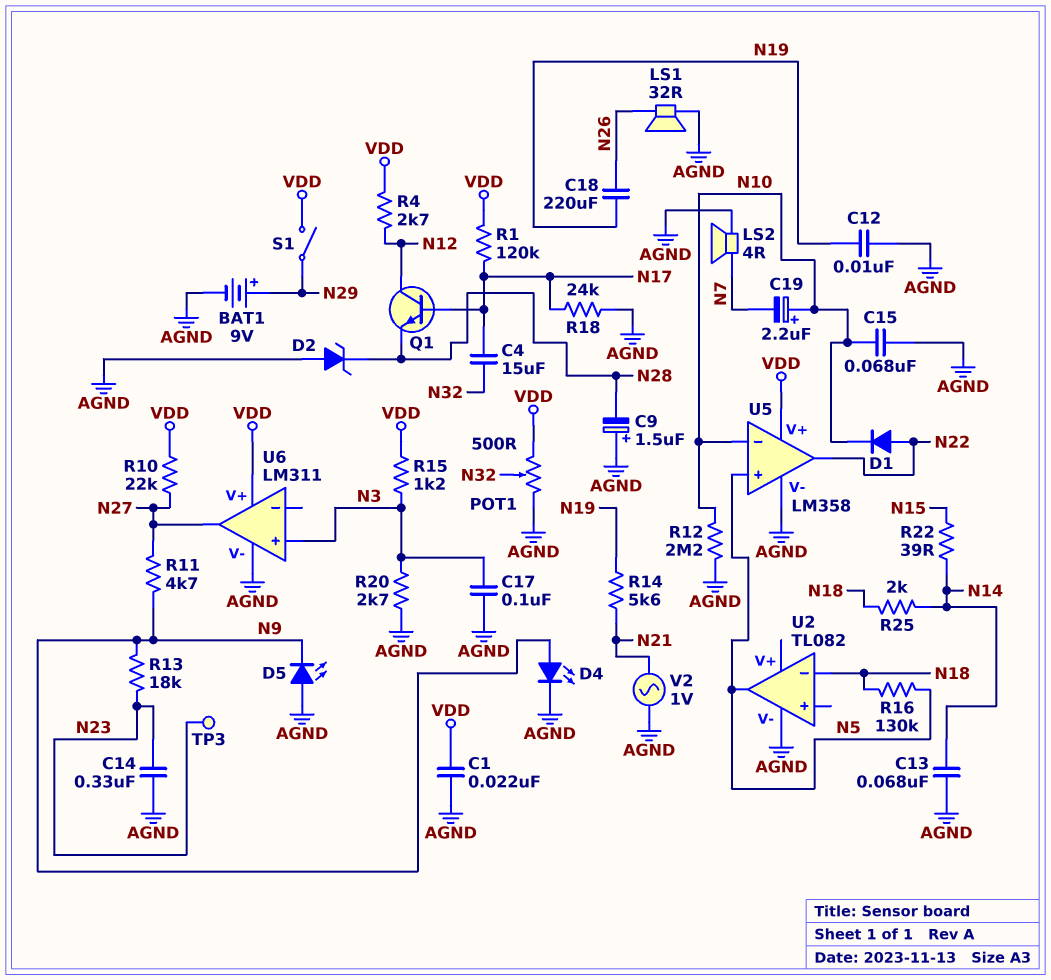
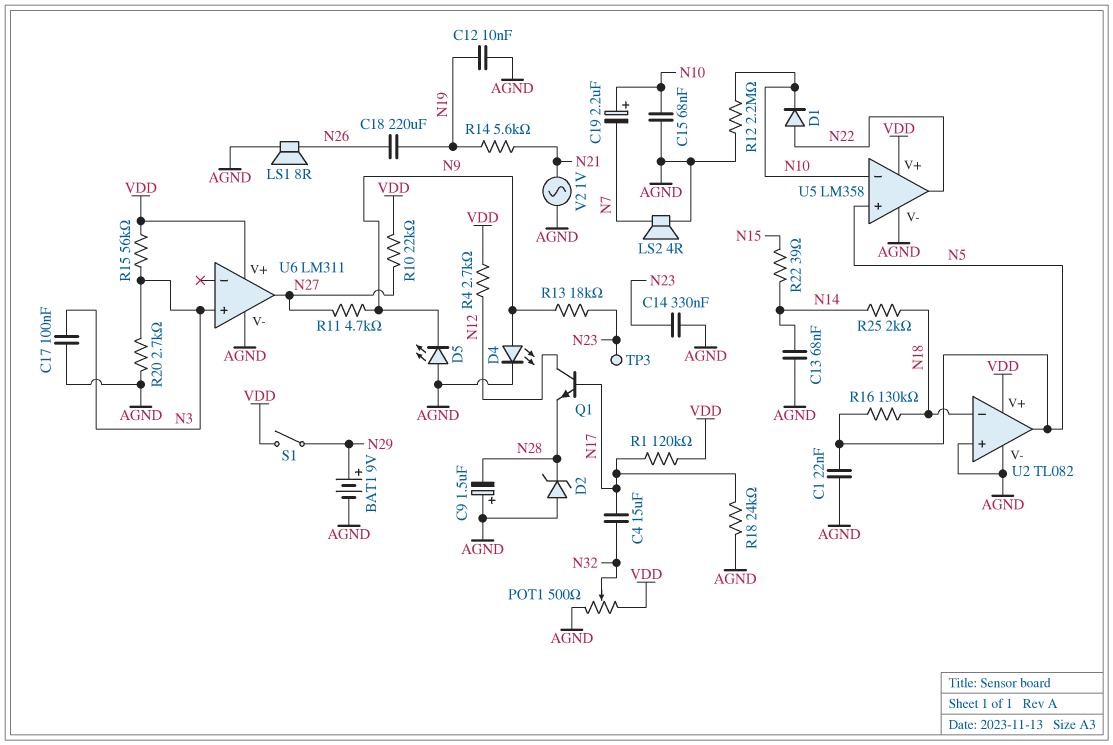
C1: 22nF (AGND, VDD) -> 22nF (AGND, N5)
LS1: speaker 32R (AGND, N26) -> speaker 8R (AGND, N26)
R15: 1.2k (N3, VDD) -> 56k (N3, VDD)
U2 pin V+: none -> VDD
U2 pin in+: none -> AGND

